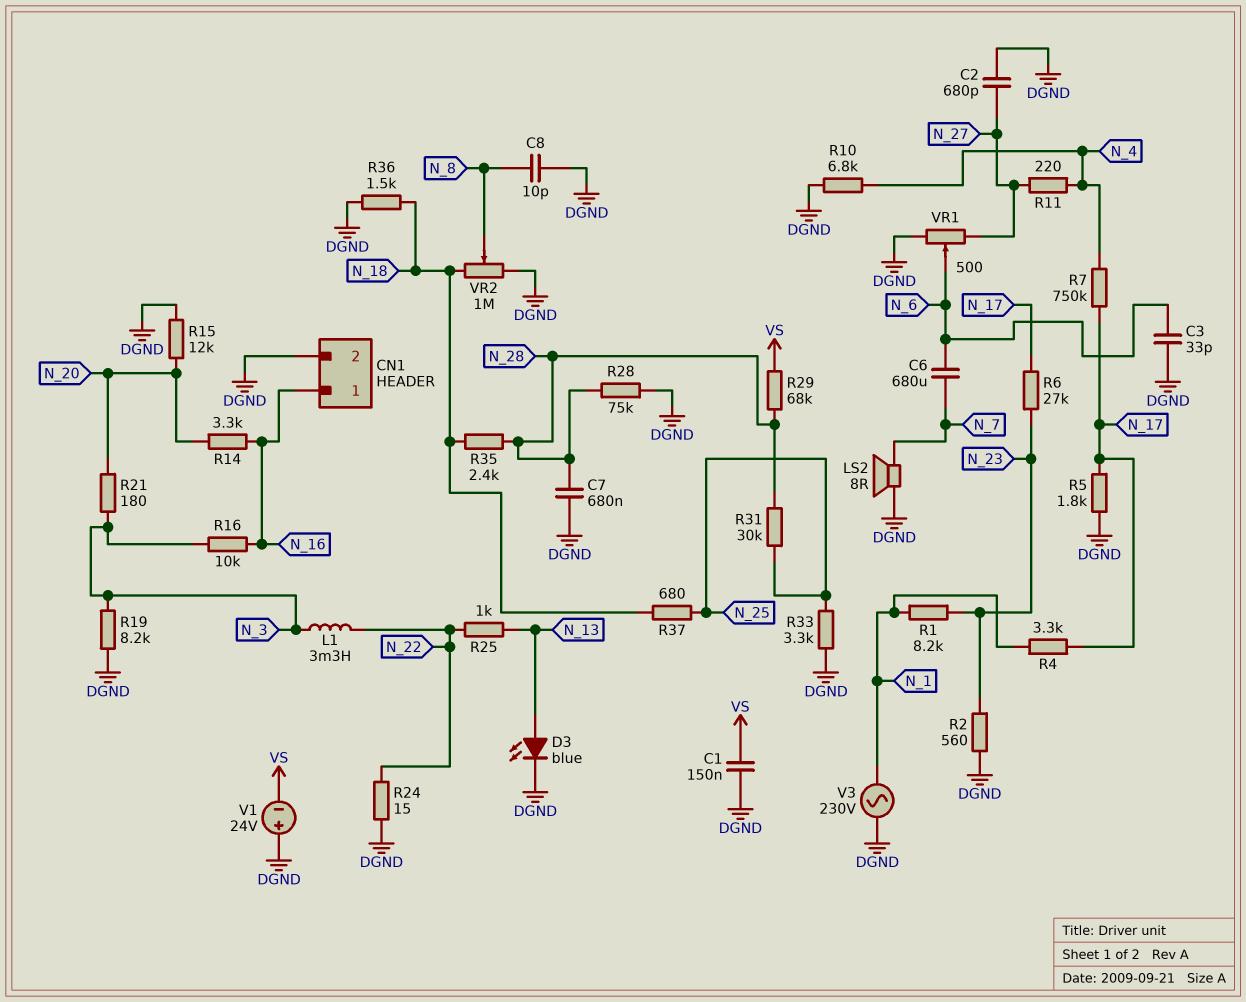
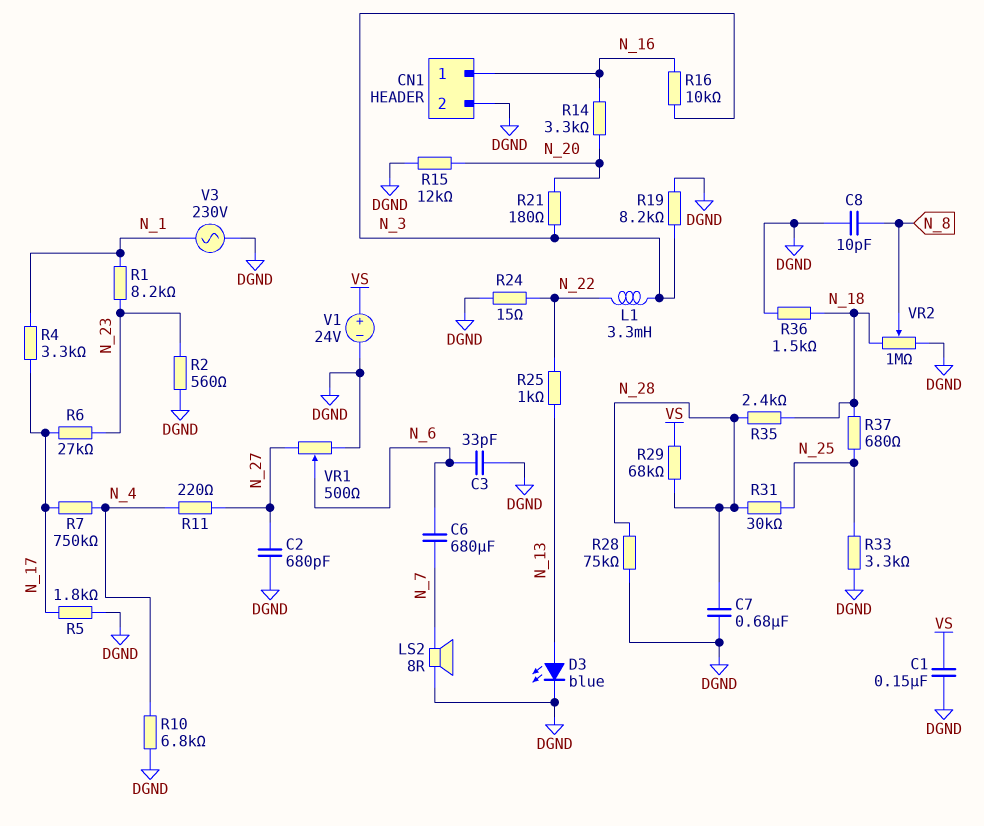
V1: 24V (plus DGND, minus VS) -> 24V (plus VS, minus DGND)

